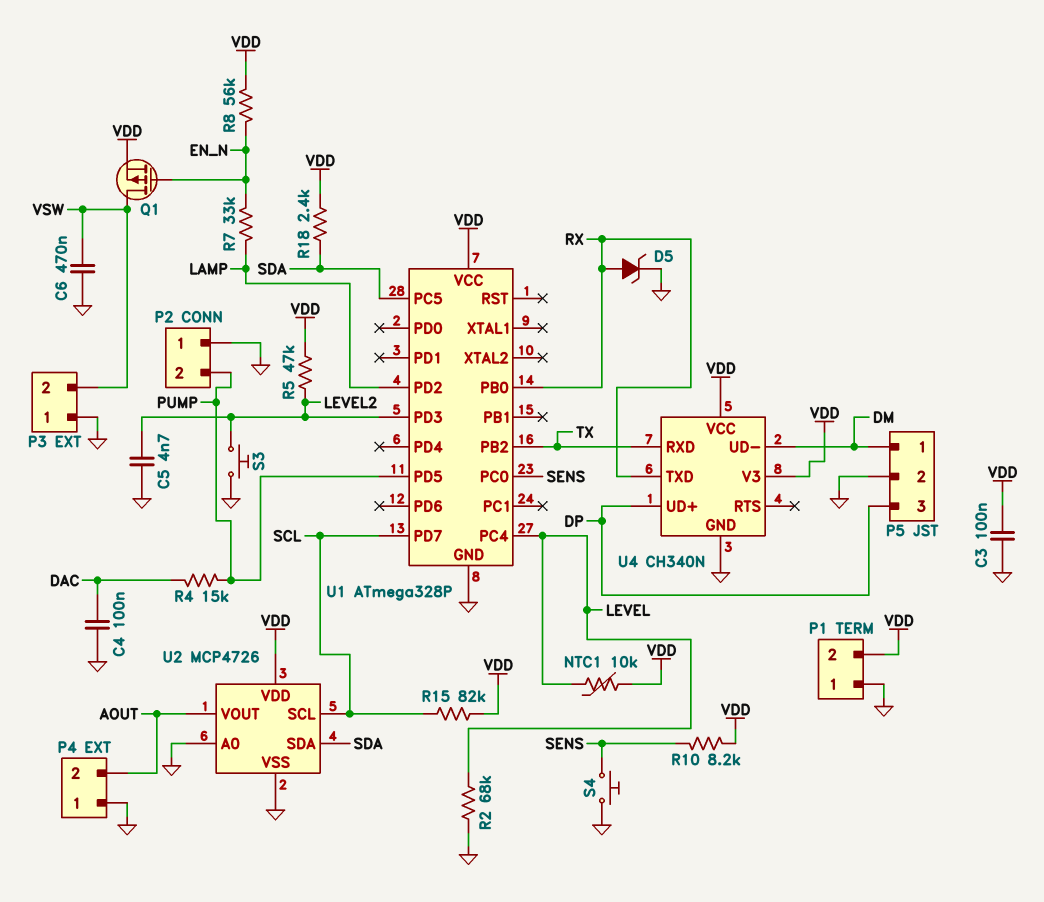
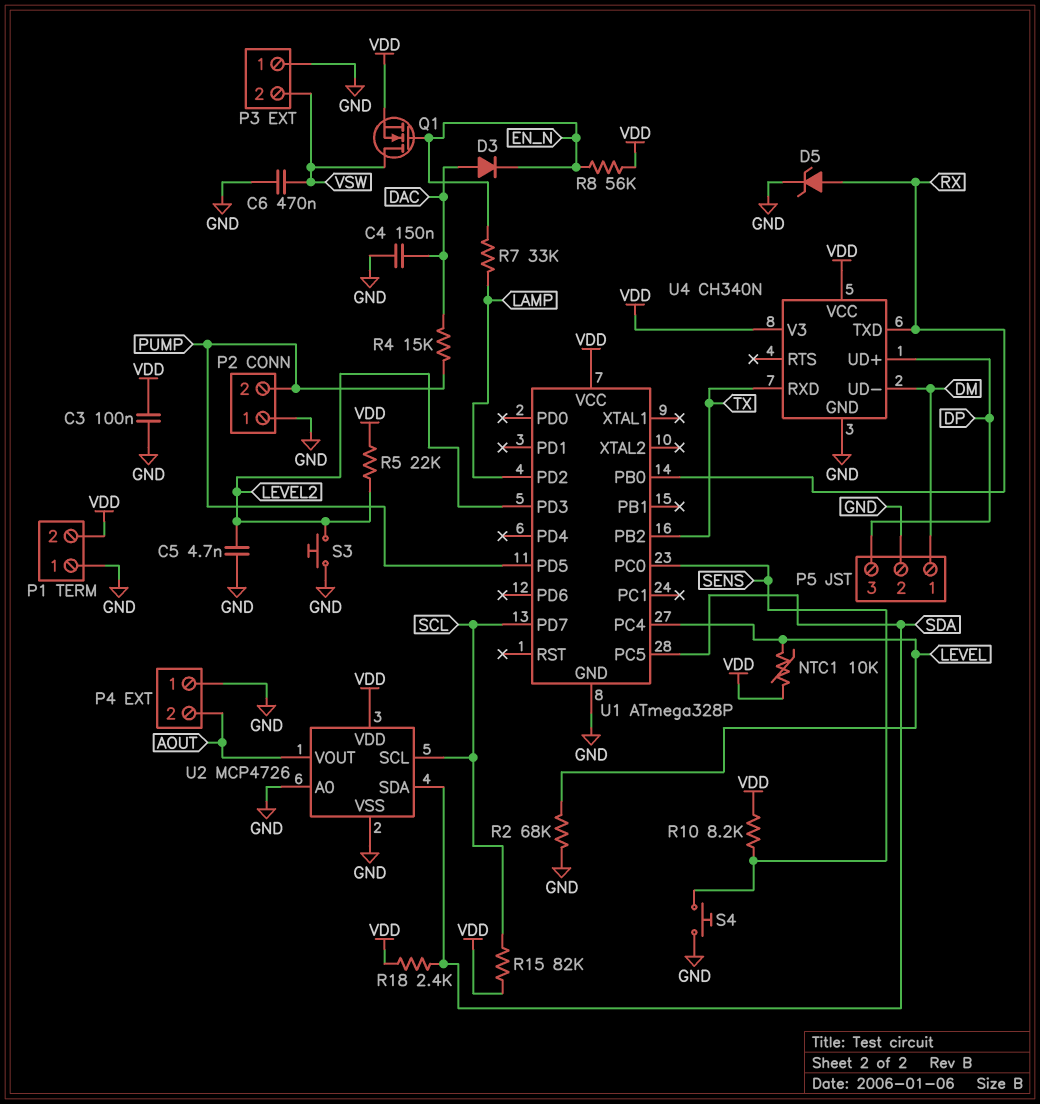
C4: 100nF (DAC, GND) -> 150nF (DAC, GND)
D3: none -> diode (A DAC, K EN_N)
Q1: PMOS (G EN_N, D VSW, S VDD) -> NMOS (G EN_N, D VSW, S VDD)
R5: 47k (LEVEL2, VDD) -> 22k (LEVEL2, VDD)

